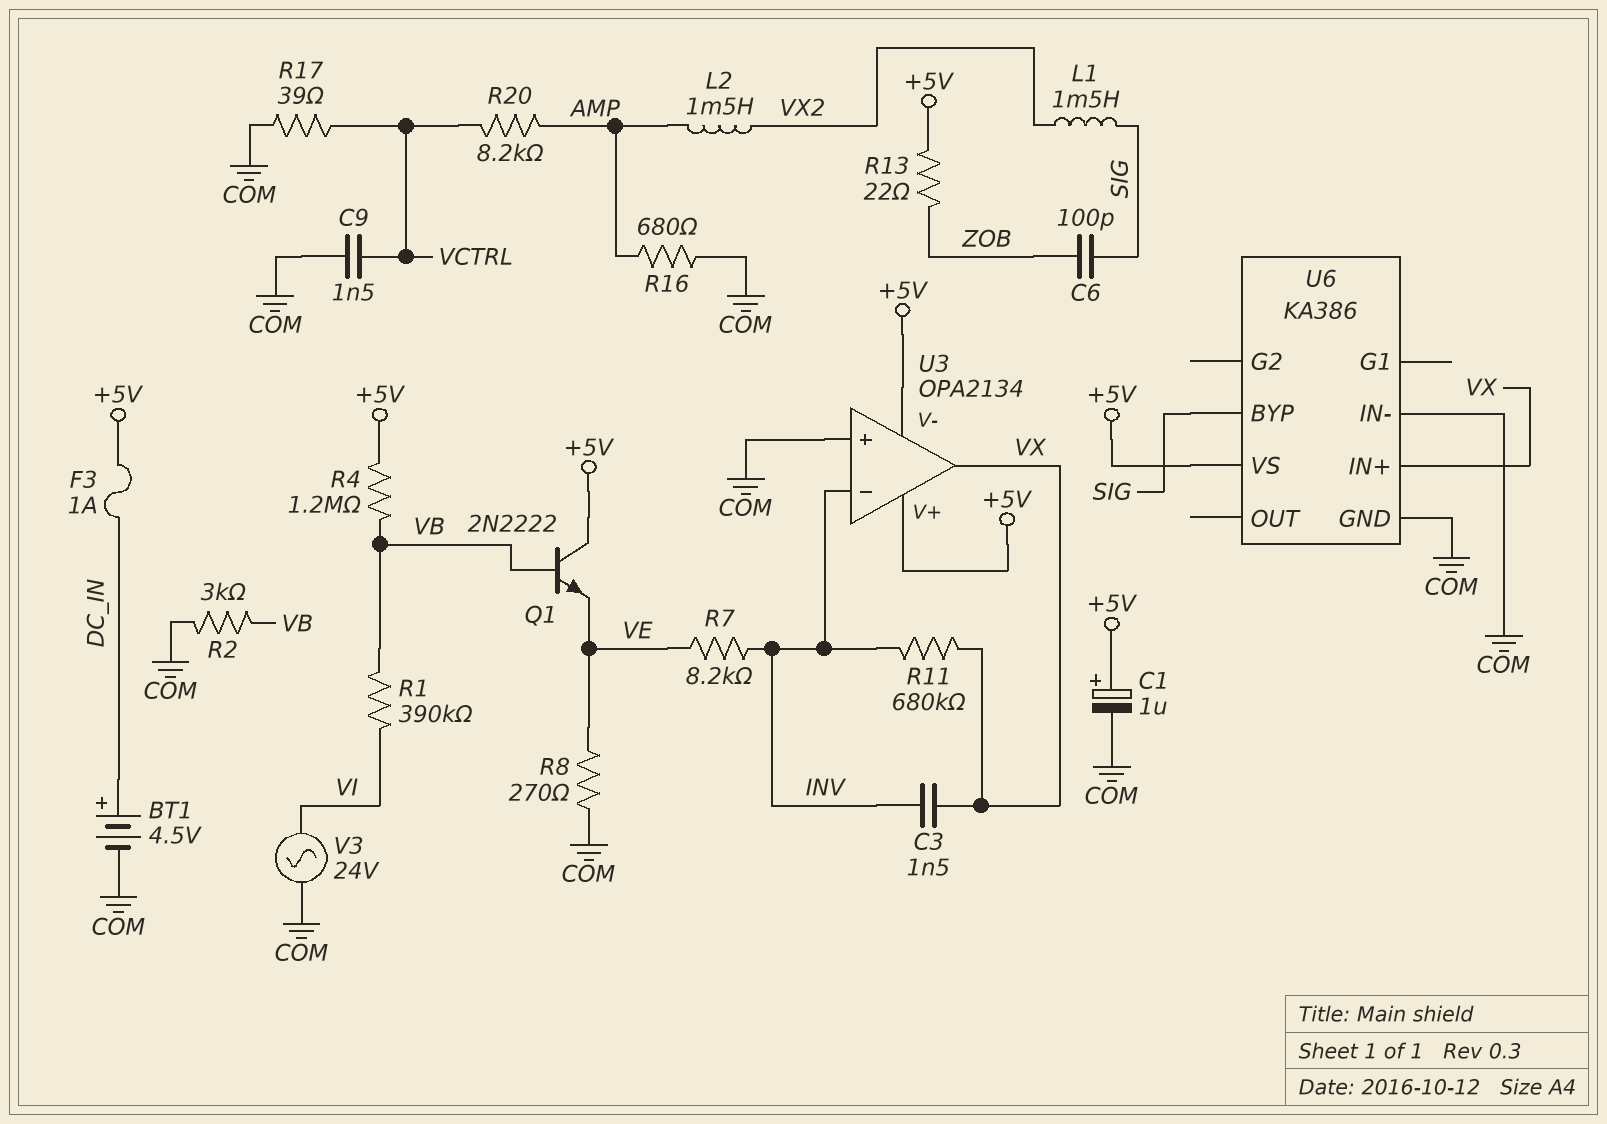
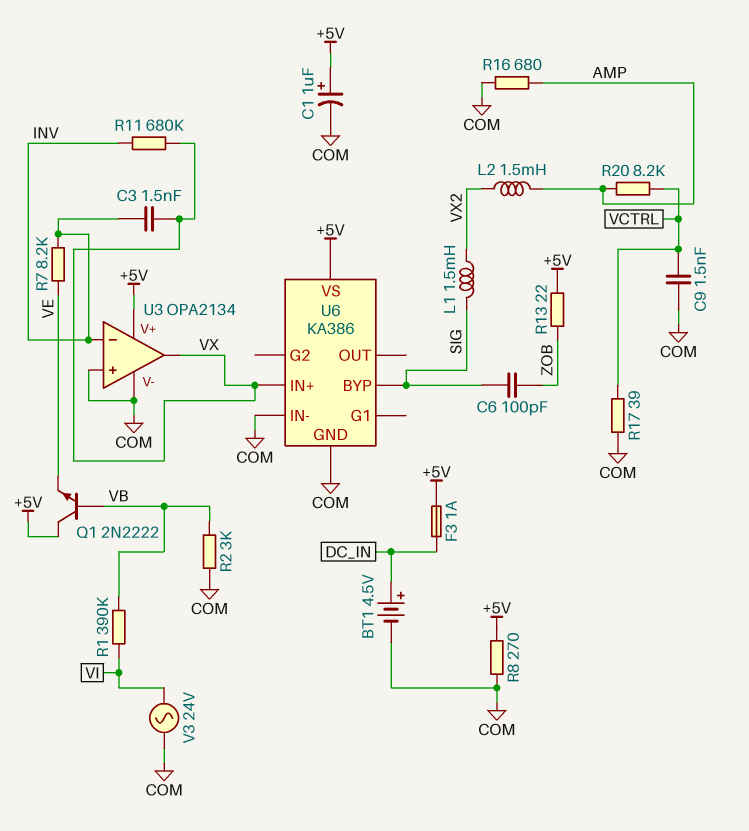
R4: 1.2M (+5V, VB) -> none
R8: 270 (COM, VE) -> 270 (+5V, COM)
U3 pin V-: +5V -> COM

